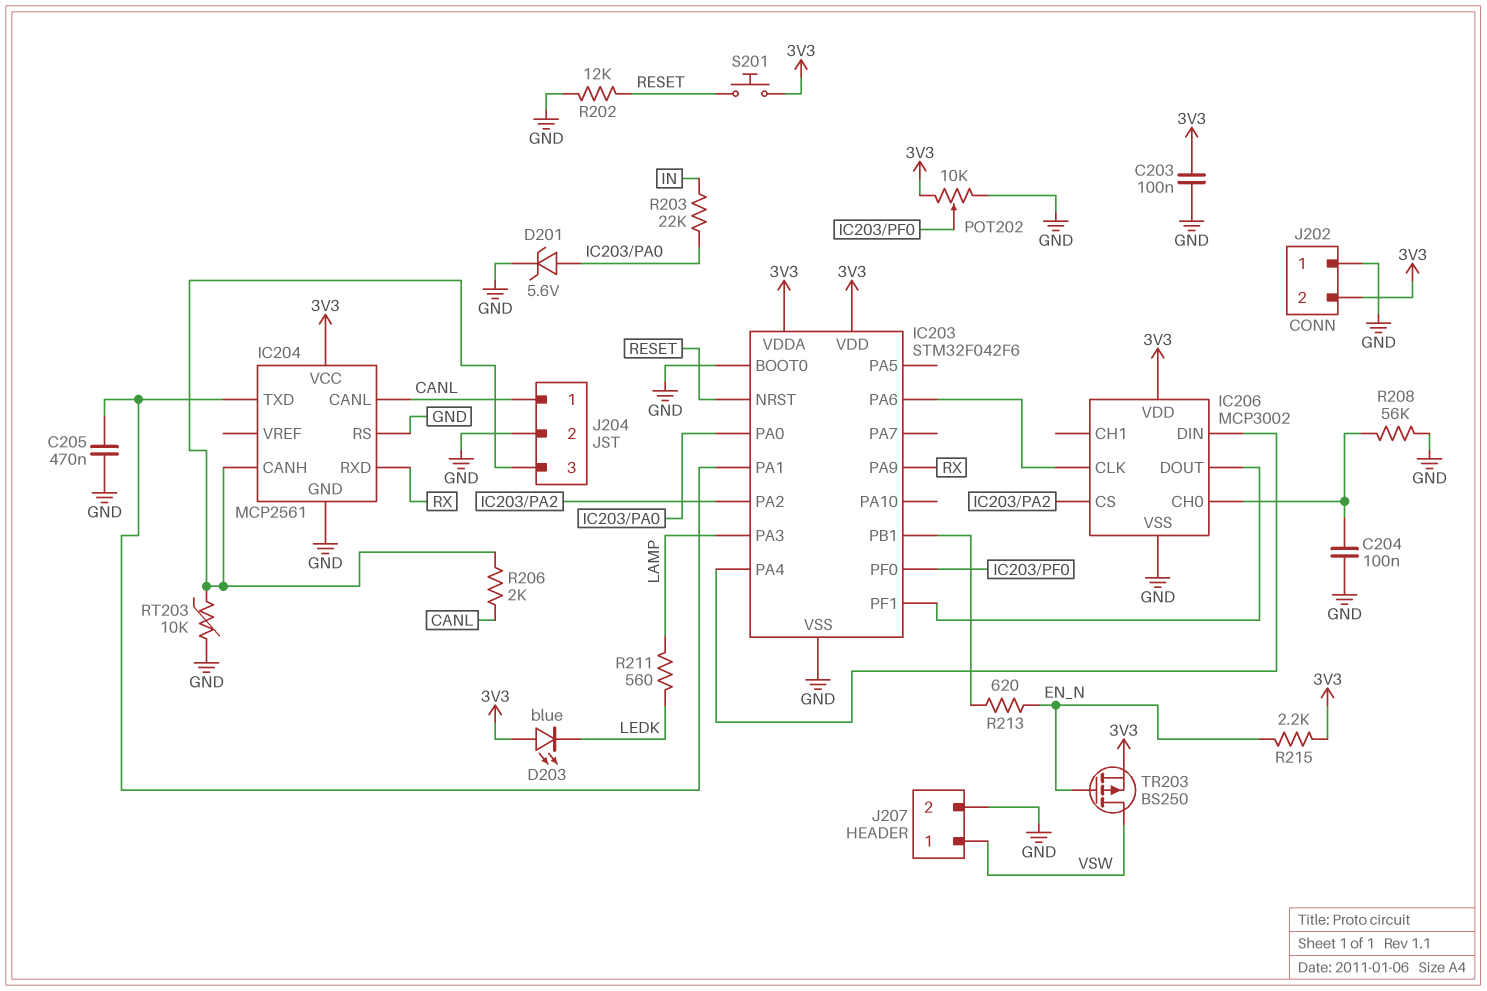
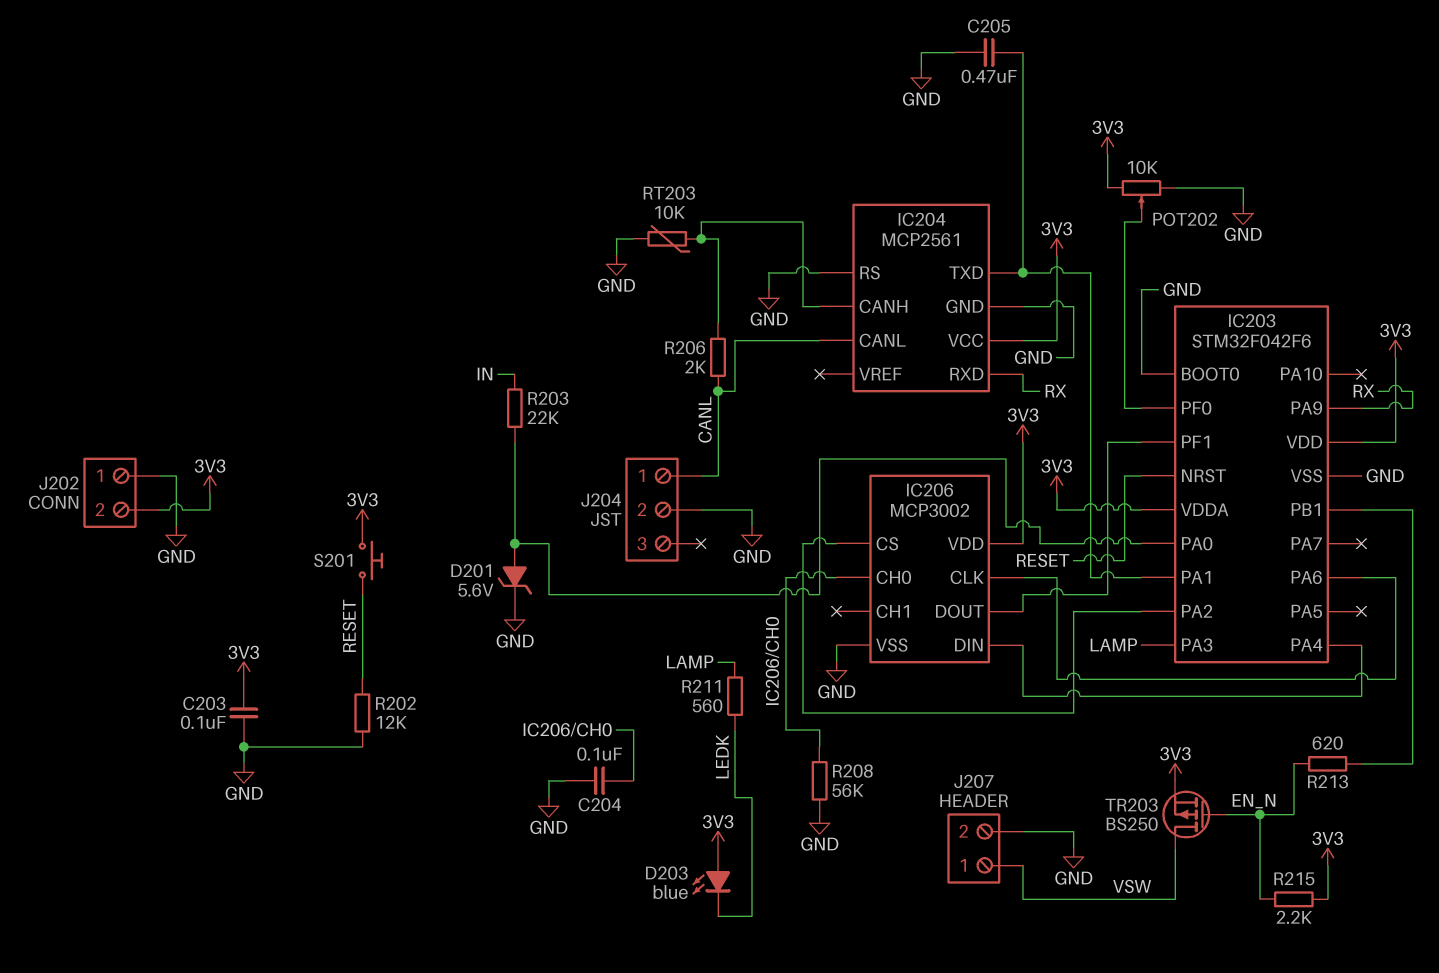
J204 pin 3: IC204/CANH -> none

